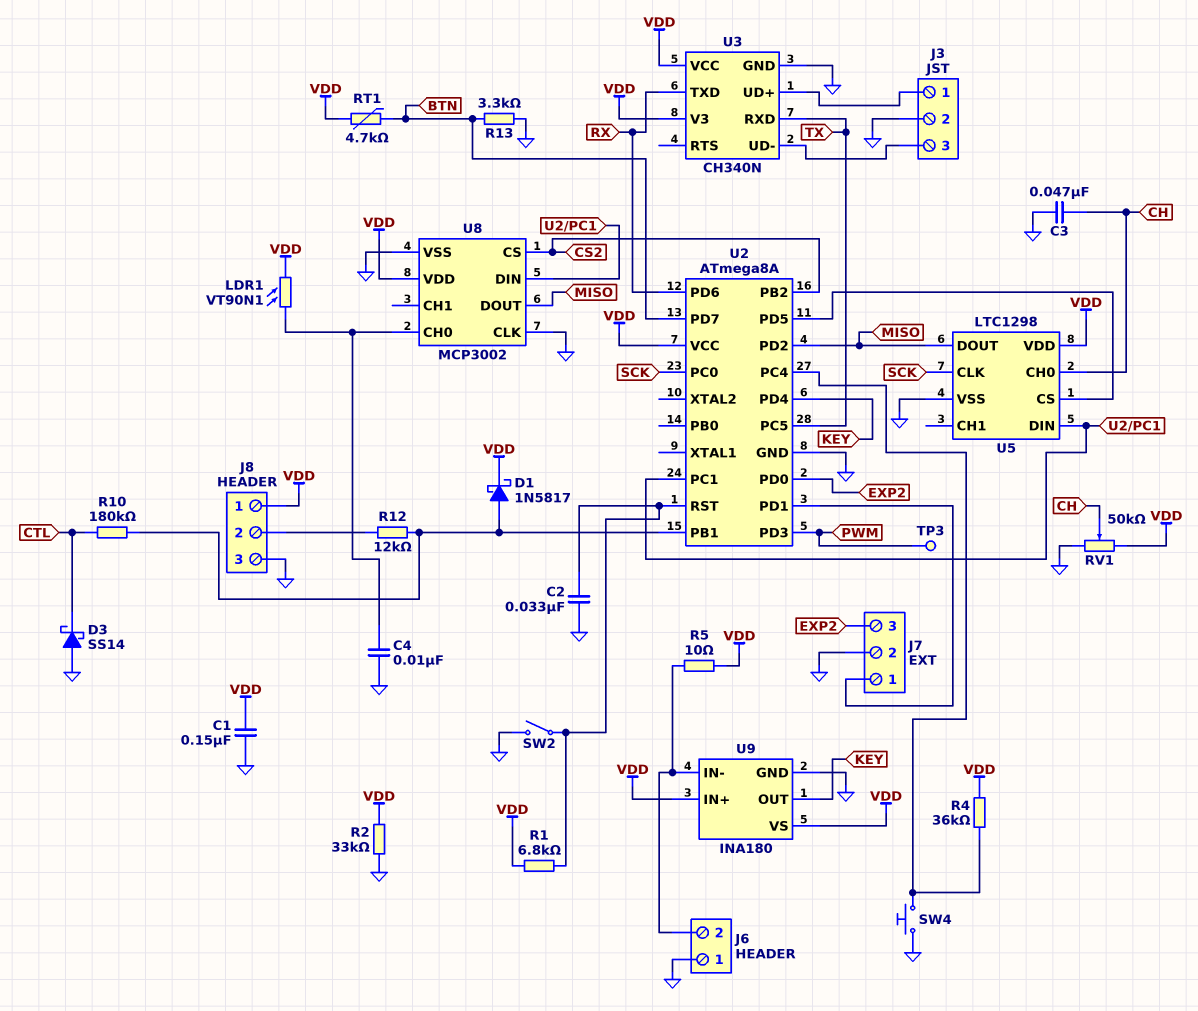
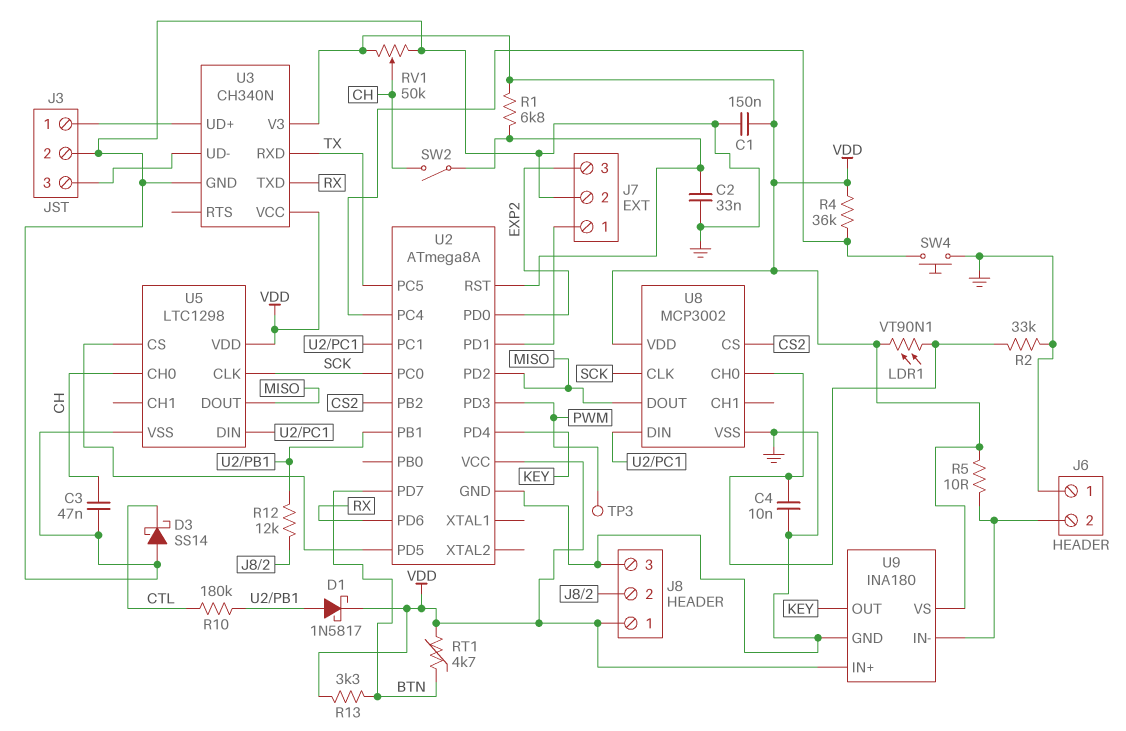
R2: 33k (GND, VDD) -> 33k (GND, U8/CH0)
R13: 3.3k (BTN, GND) -> 3.3k (BTN, VDD)
SW2: switch (GND, U2/RST) -> switch (CH, U2/RST)
U8 pin CLK: GND -> SCK

